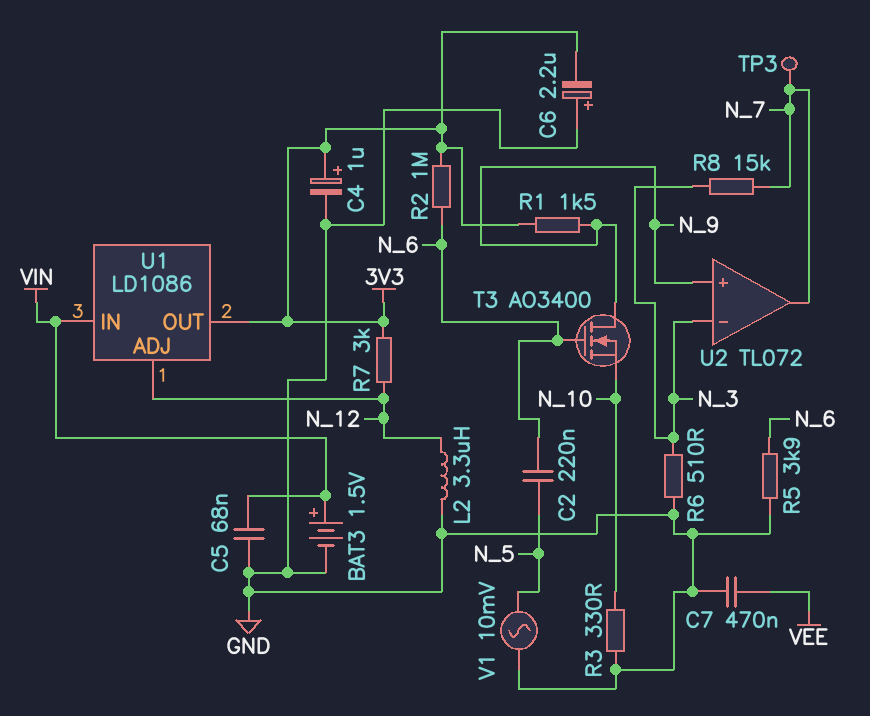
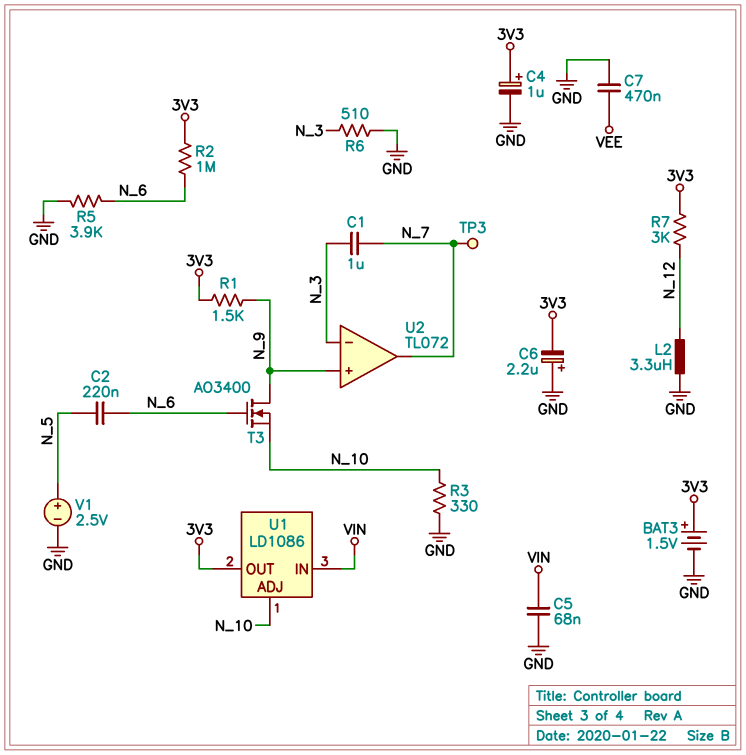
BAT3: 1.5V (plus VIN, minus GND) -> 1.5V (plus 3V3, minus GND)
C1: none -> 1uF (N_3, N_7)
R8: 15k (N_3, N_7) -> none
U1 pin ADJ: N_12 -> N_10
V1: AC 10mV (GND, N_5) -> 2.5V (plus N_5, minus GND)

